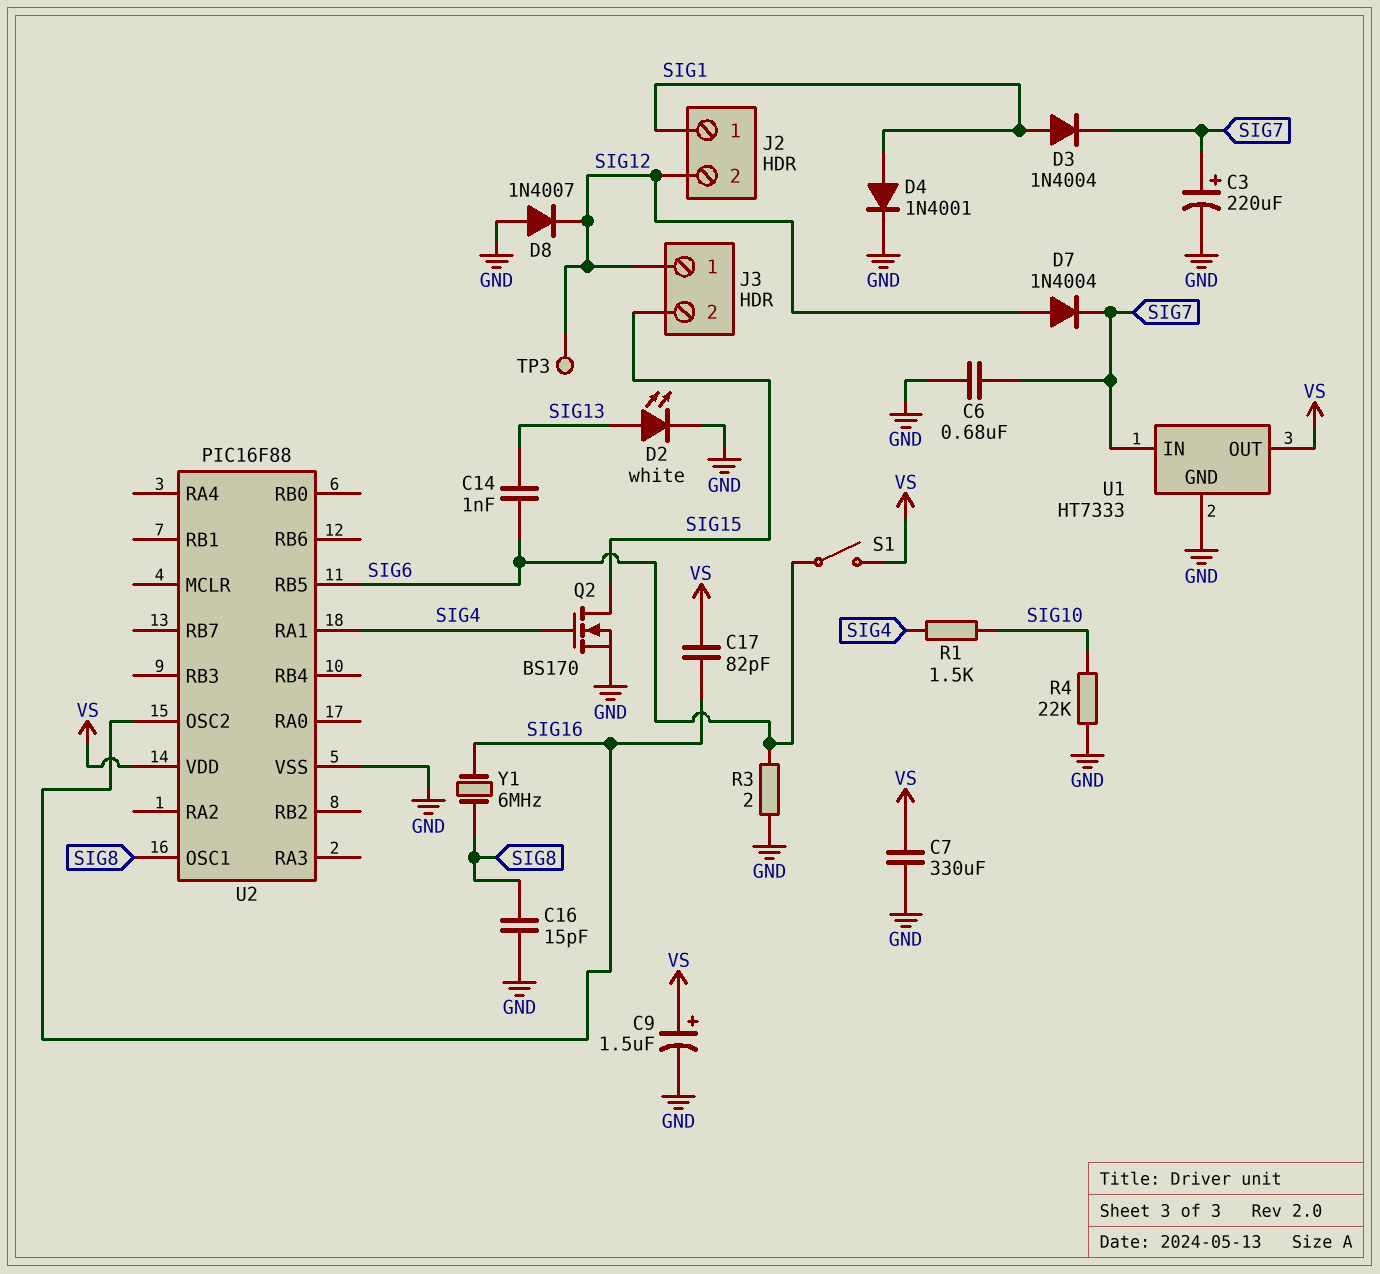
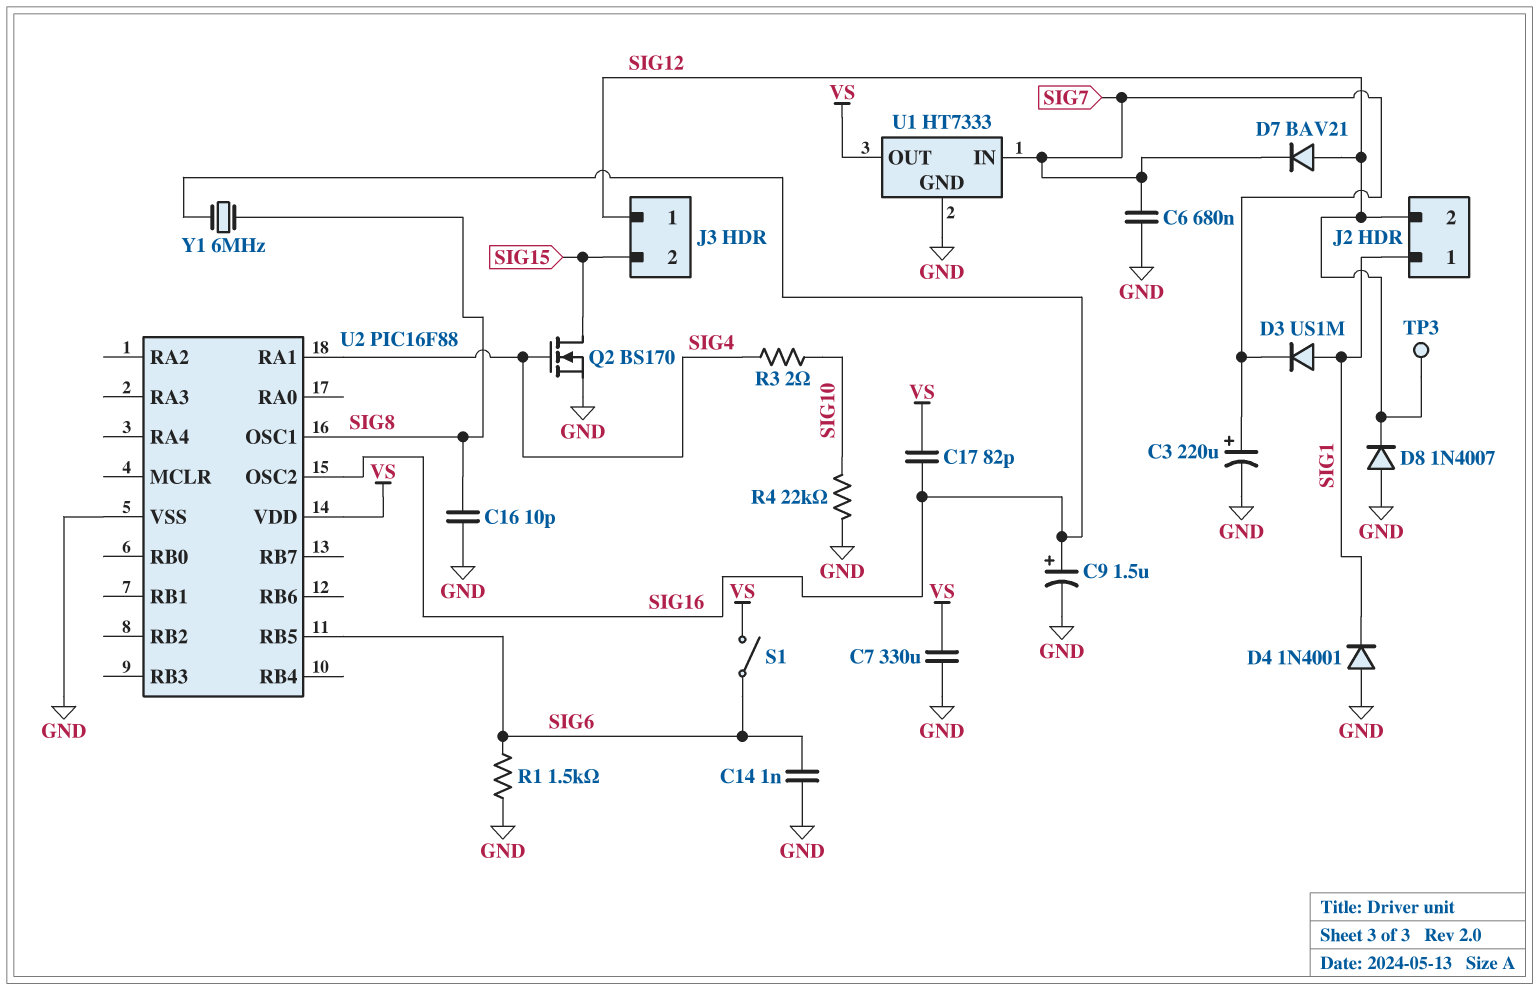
C9: 1.5uF (plus VS, minus GND) -> 1.5uF (plus SIG16, minus GND)
C14: 1nF (SIG6, SIG13) -> 1nF (GND, SIG6)
C16: 15pF (GND, SIG8) -> 10pF (GND, SIG8)
D2: LED white (A SIG13, K GND) -> none
D3: diode 1N4004 (A SIG1, K SIG7) -> diode US1M (A SIG1, K SIG7)
D4: diode 1N4001 (A SIG1, K GND) -> diode 1N4001 (A GND, K SIG1)
D7: diode 1N4004 (A SIG12, K SIG7) -> diode BAV21 (A SIG12, K SIG7)
R1: 1.5k (SIG4, SIG10) -> 1.5k (GND, SIG6)
R3: 2 (GND, SIG6) -> 2 (SIG4, SIG10)

